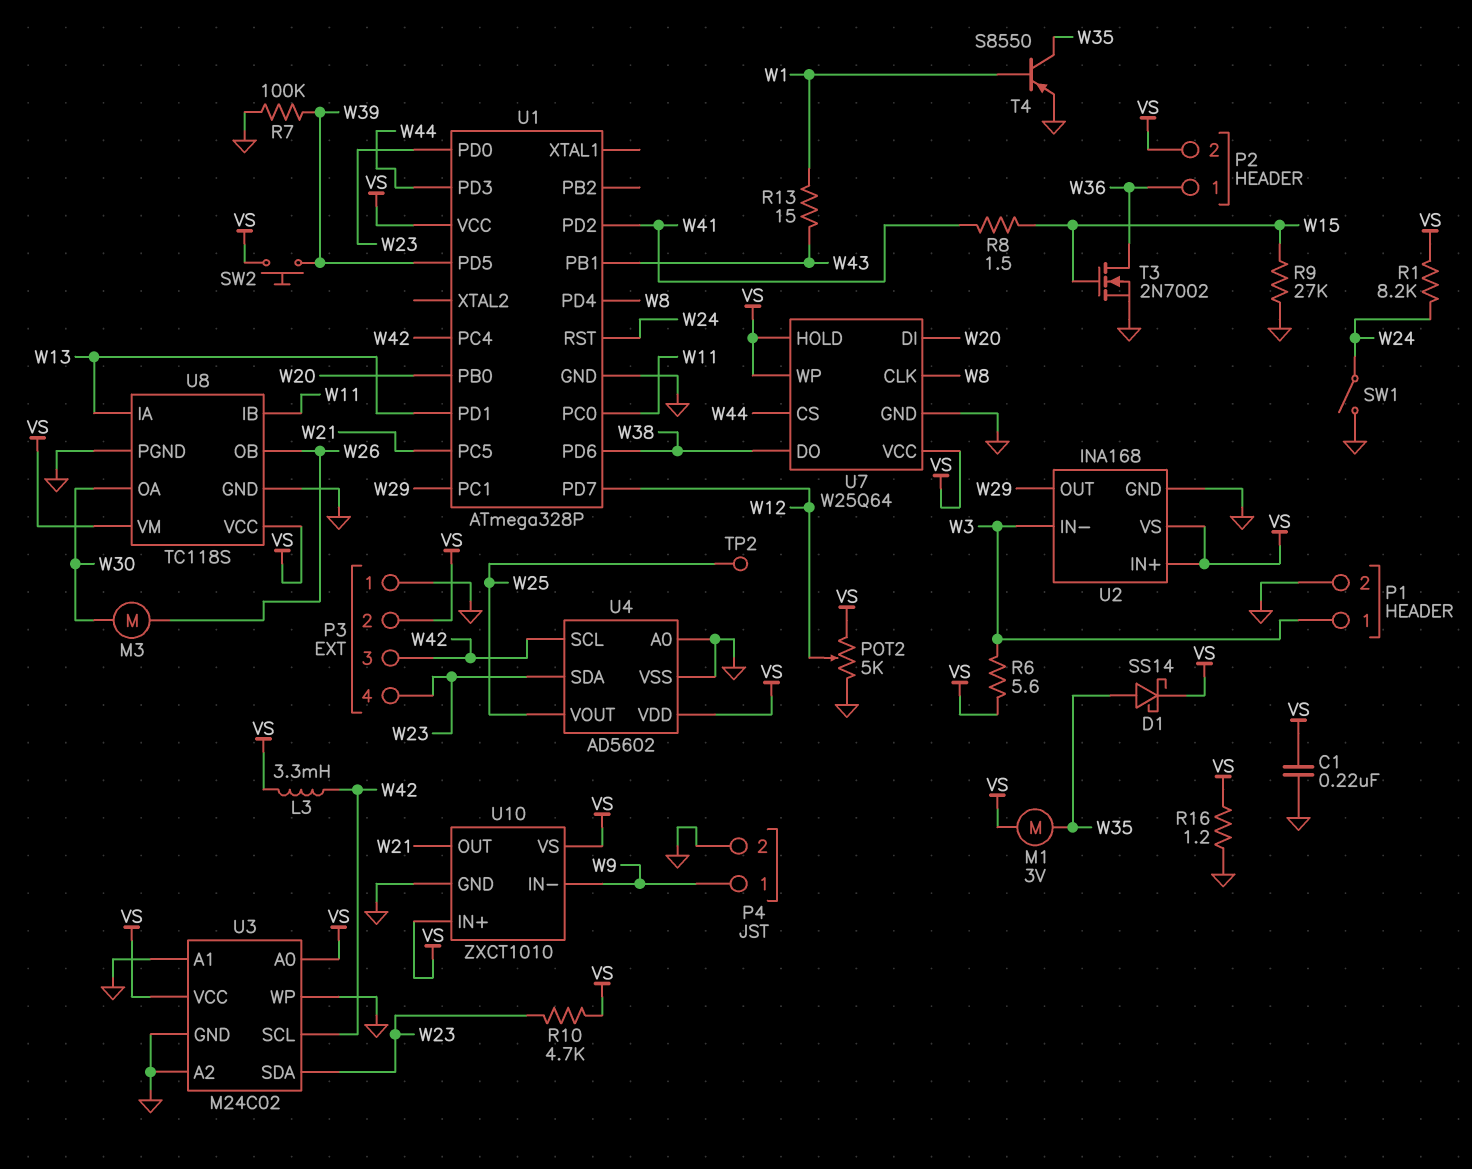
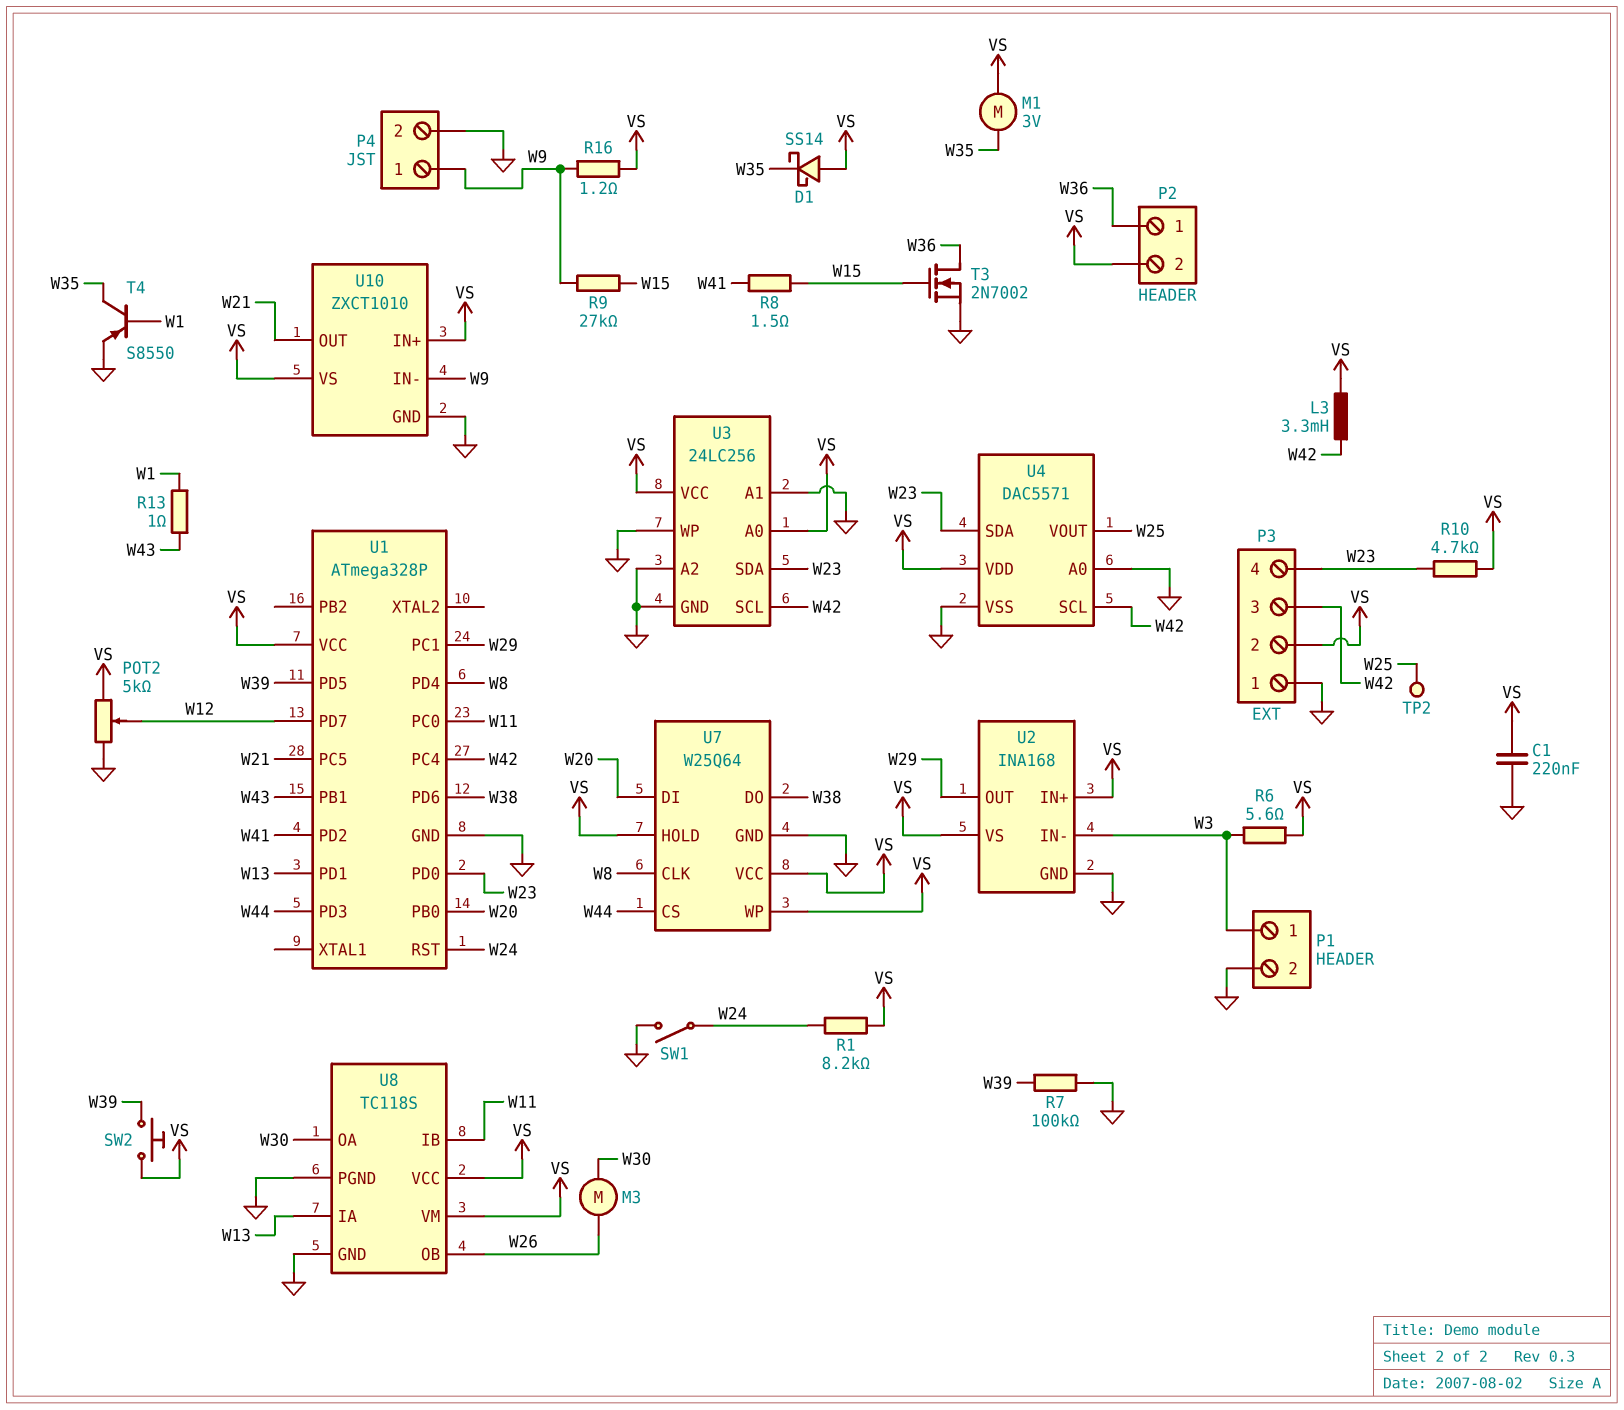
D1: schottky SS14 (A W35, K VS) -> schottky SS14 (A VS, K W35)
R9: 27k (GND, W15) -> 27k (W9, W15)
R13: 15 (W1, W43) -> 1 (W1, W43)
R16: 1.2 (GND, VS) -> 1.2 (VS, W9)
U3: M24C02 -> 24LC256
U4: AD5602 -> DAC5571

